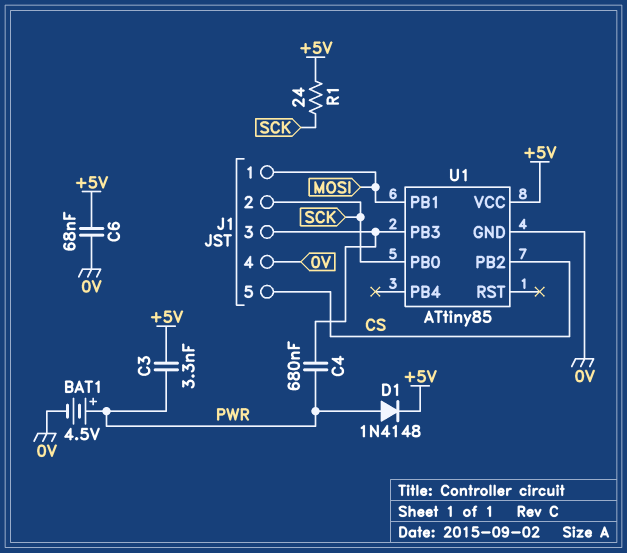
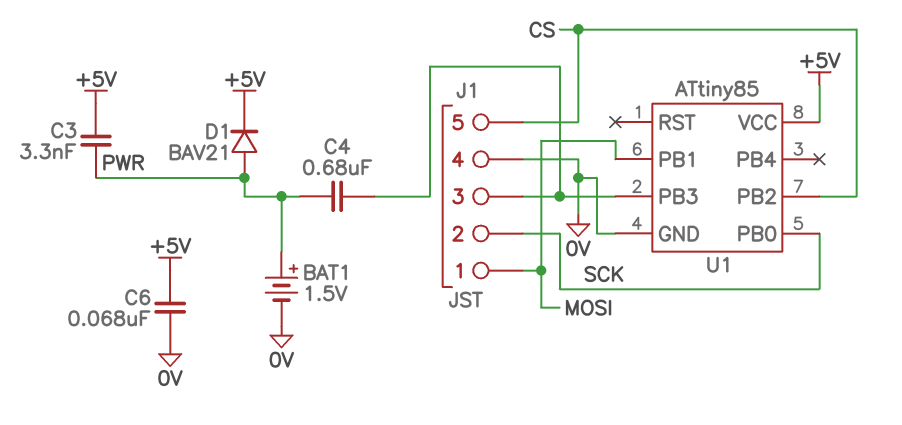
BAT1: 4.5V (plus PWR, minus 0V) -> 1.5V (plus PWR, minus 0V)
D1: diode 1N4148 (A PWR, K +5V) -> diode BAV21 (A PWR, K +5V)
R1: 24 (+5V, SCK) -> none

